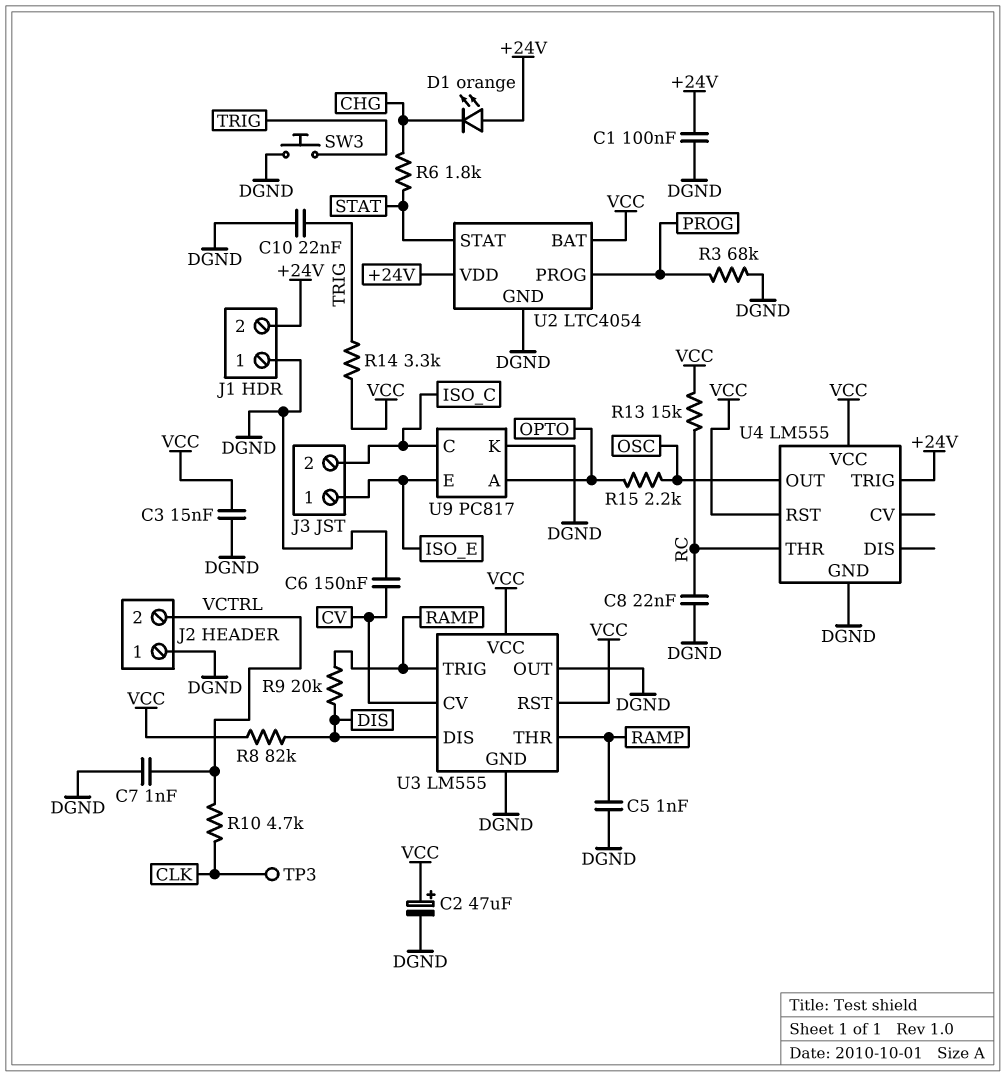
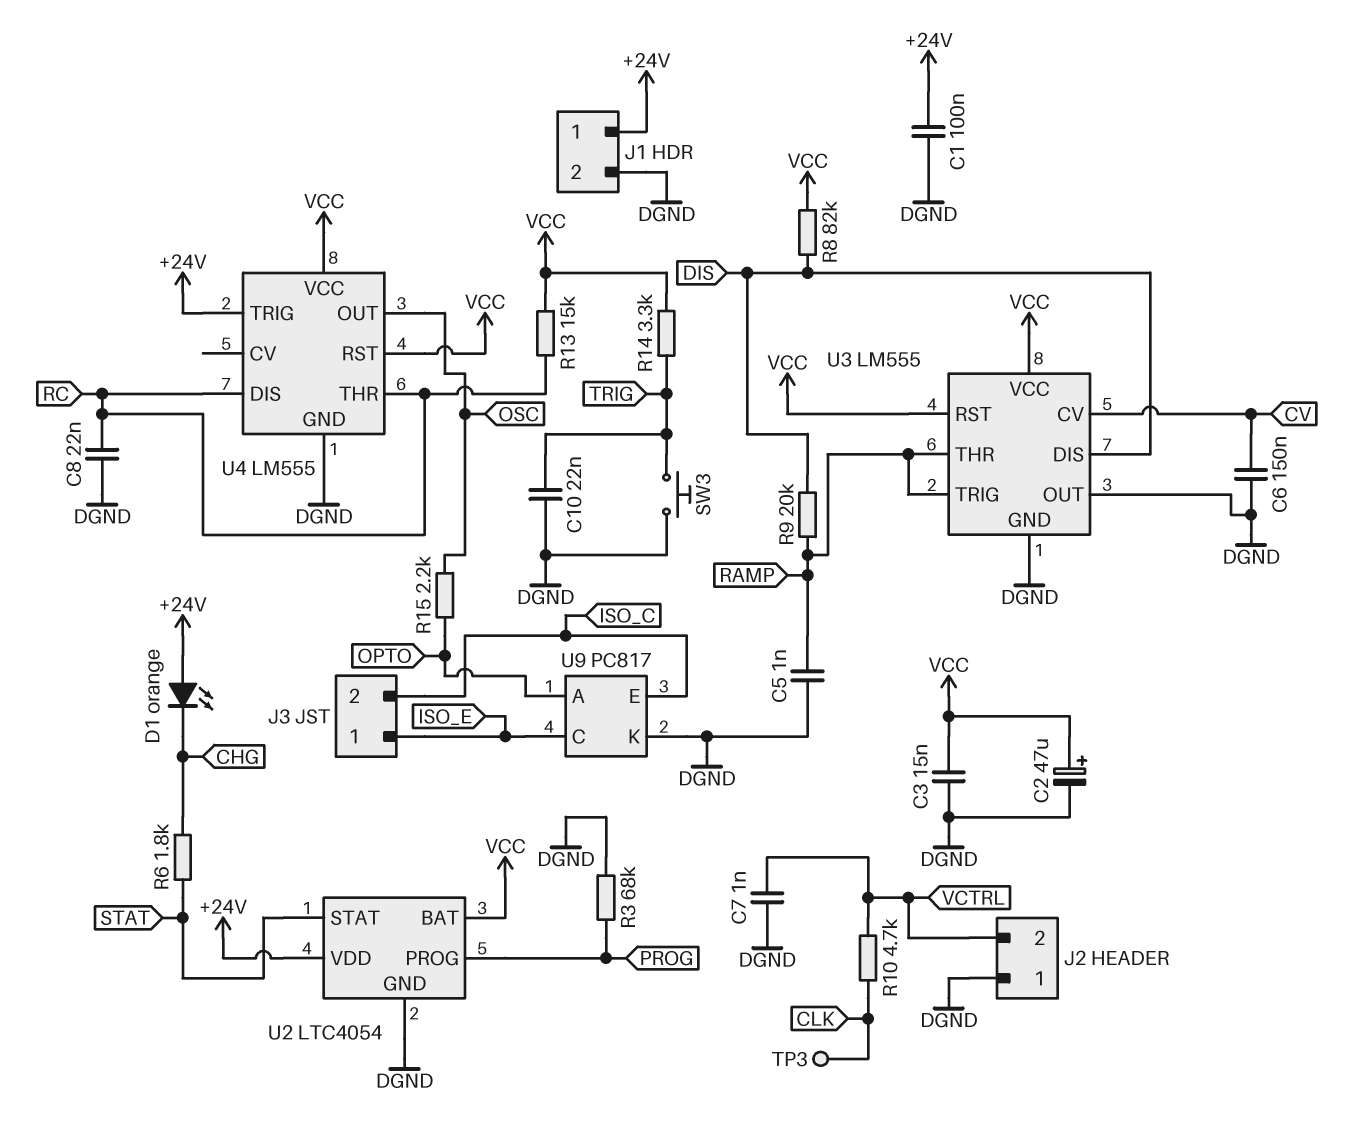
J1 pin 1: DGND -> +24V
J1 pin 2: +24V -> DGND
U4 pin DIS: none -> RC
U9 pin C: ISO_C -> ISO_E
U9 pin E: ISO_E -> ISO_C

